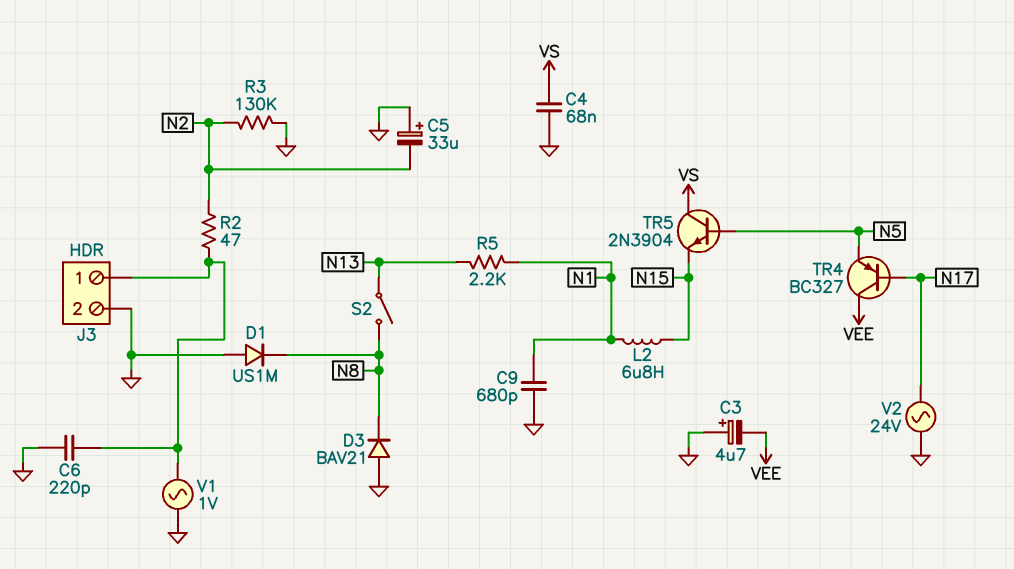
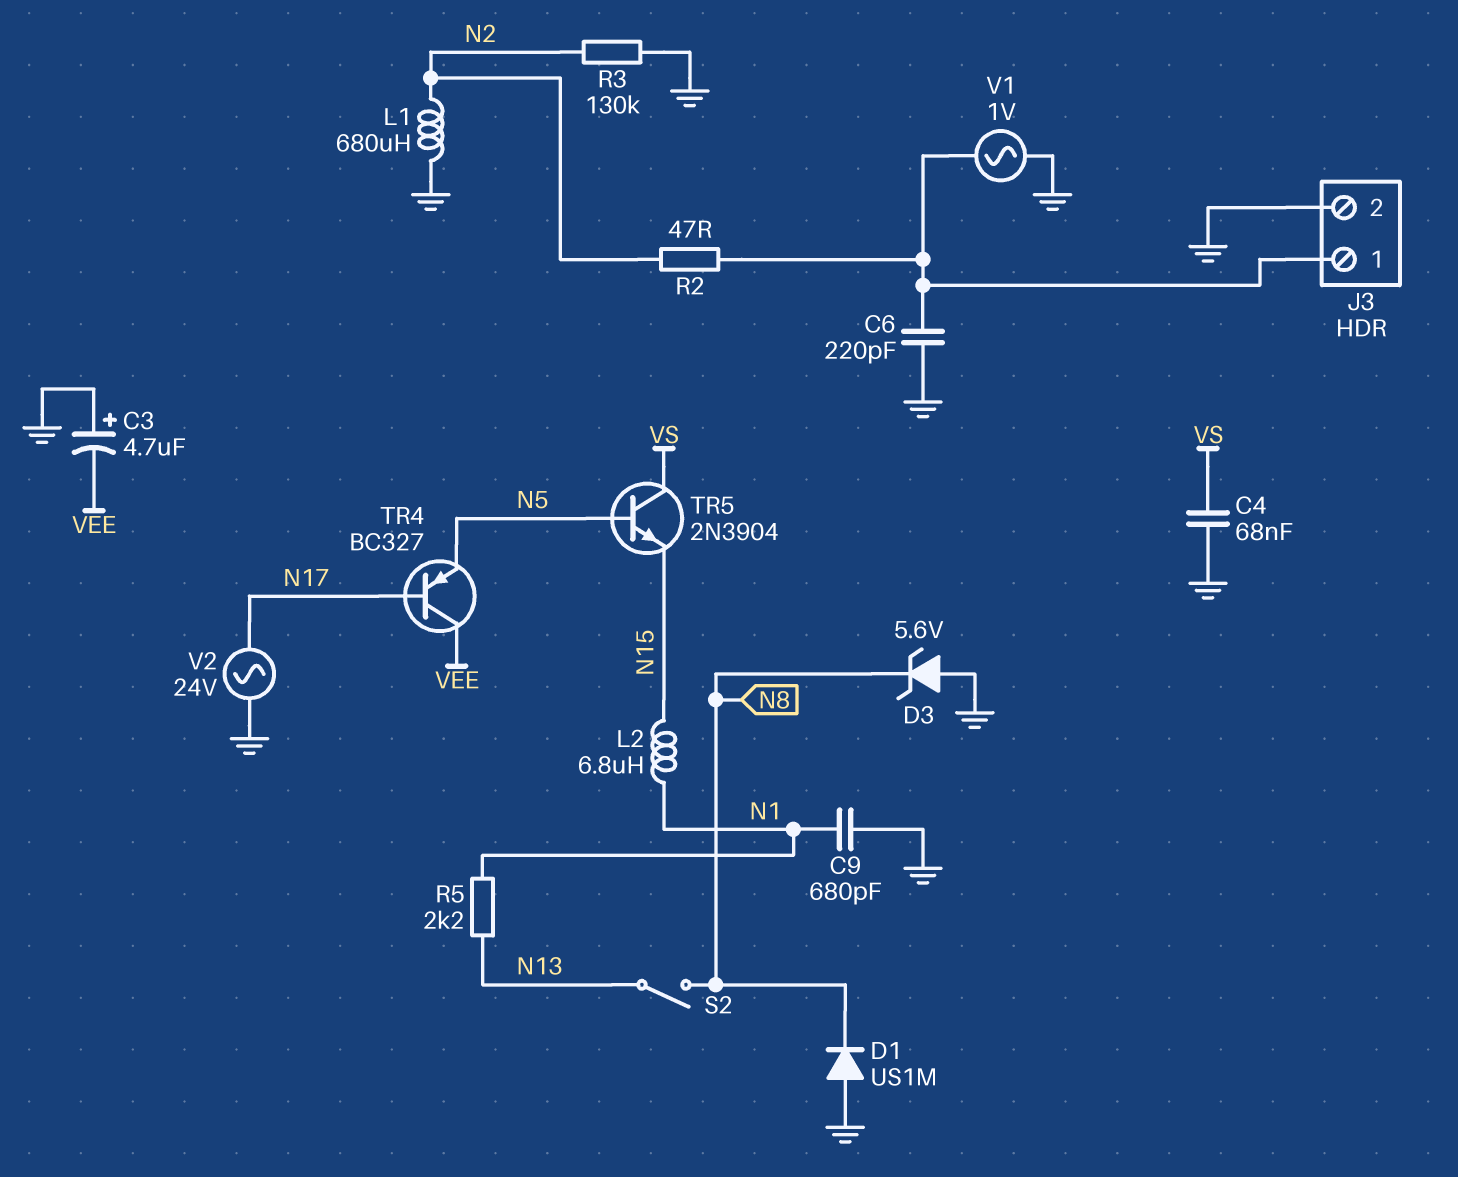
C5: 33uF (plus GND, minus N2) -> none
D3: diode BAV21 (A GND, K N8) -> zener 5.6V (A GND, K N8)
L1: none -> 680uH (GND, N2)

